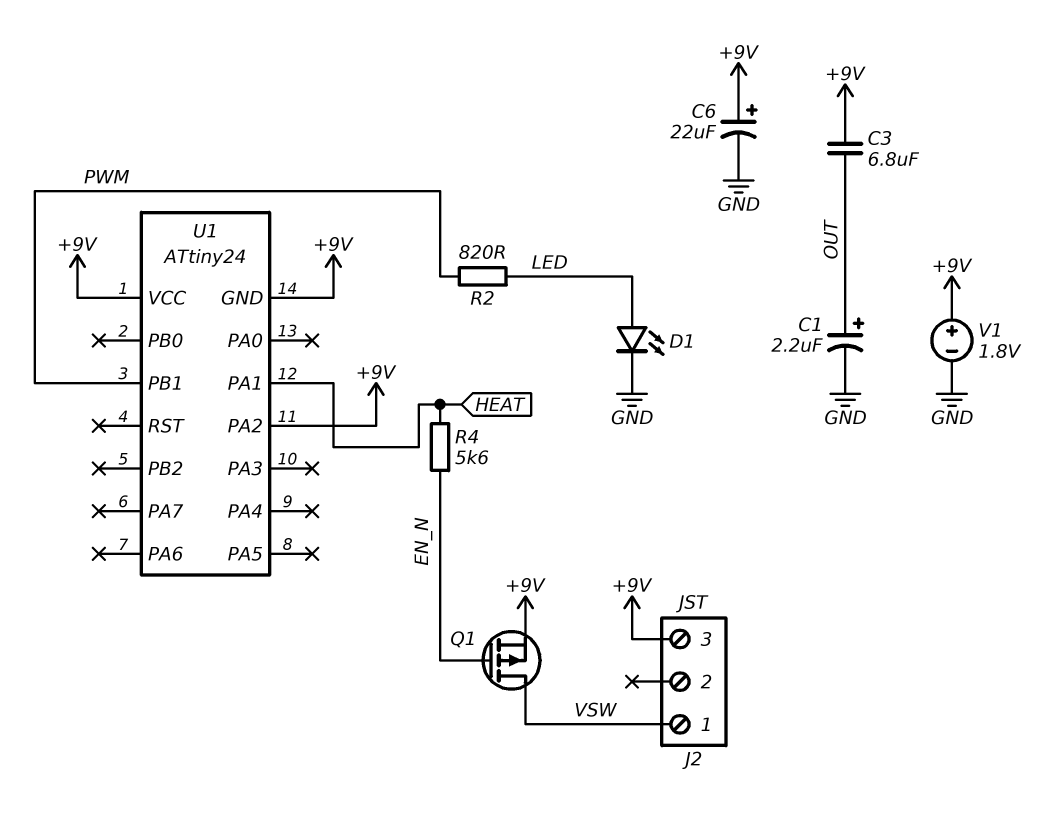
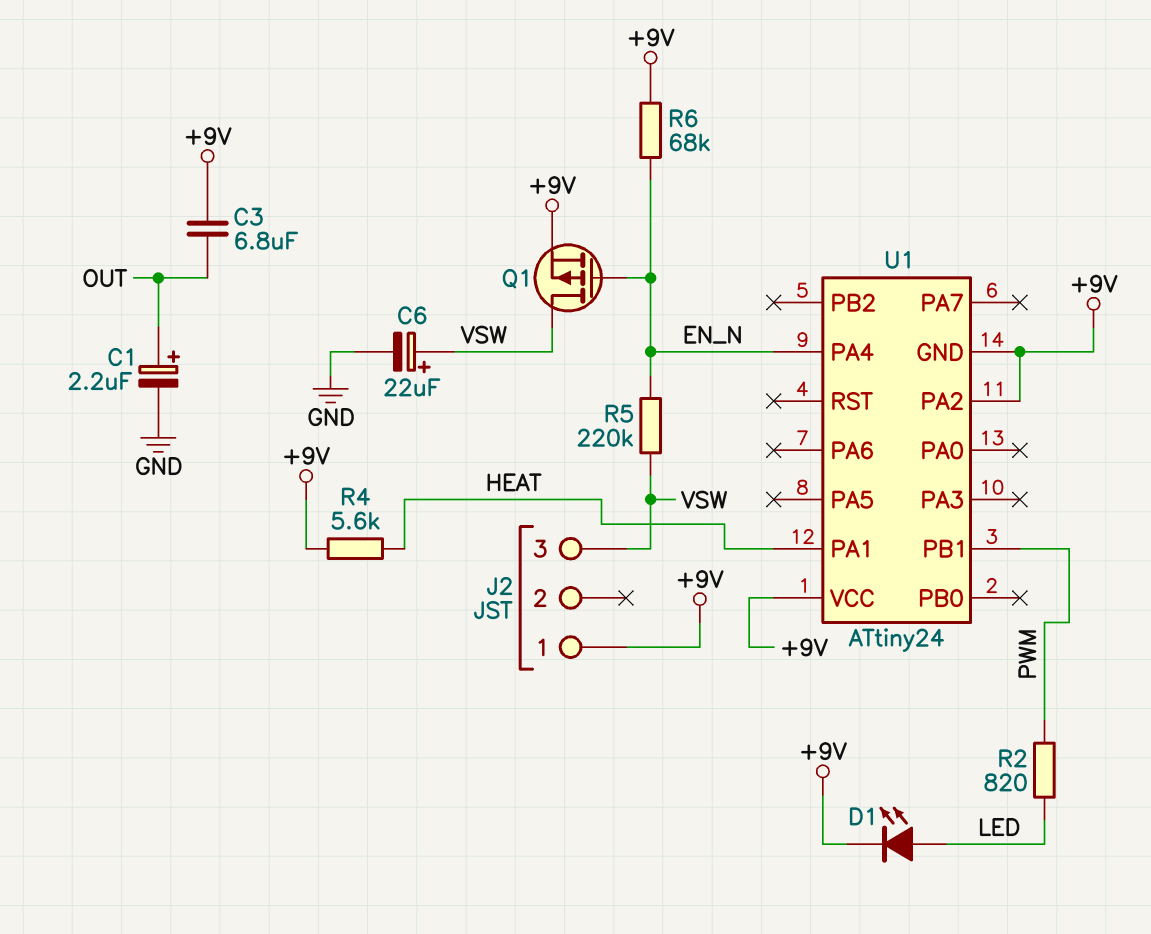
C6: 22uF (plus +9V, minus GND) -> 22uF (plus VSW, minus GND)
D1: LED (A LED, K GND) -> LED (A LED, K +9V)
J2 pin 1: VSW -> +9V
J2 pin 3: +9V -> VSW
R4: 5.6k (EN_N, HEAT) -> 5.6k (+9V, HEAT)
R5: none -> 220k (EN_N, VSW)
R6: none -> 68k (+9V, EN_N)
U1 pin PA4: none -> EN_N
V1: 1.8V (plus +9V, minus GND) -> none

